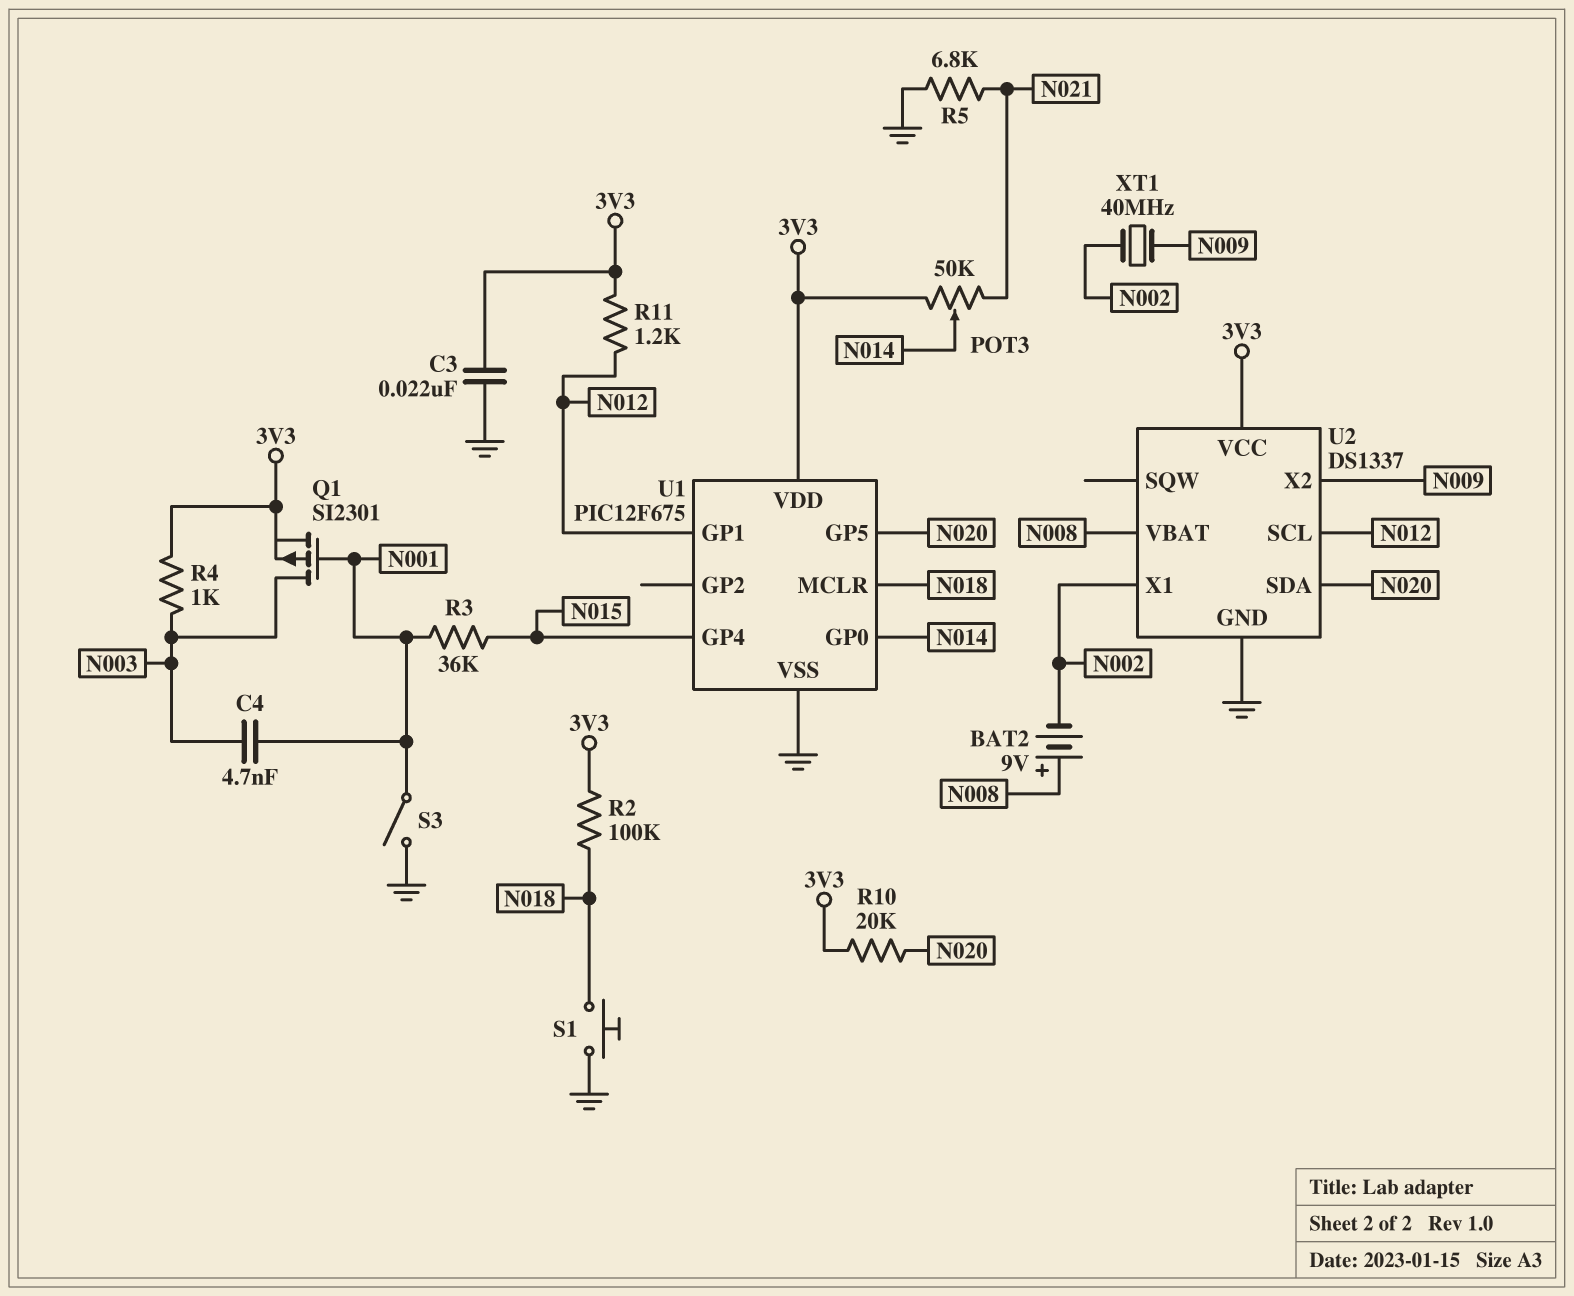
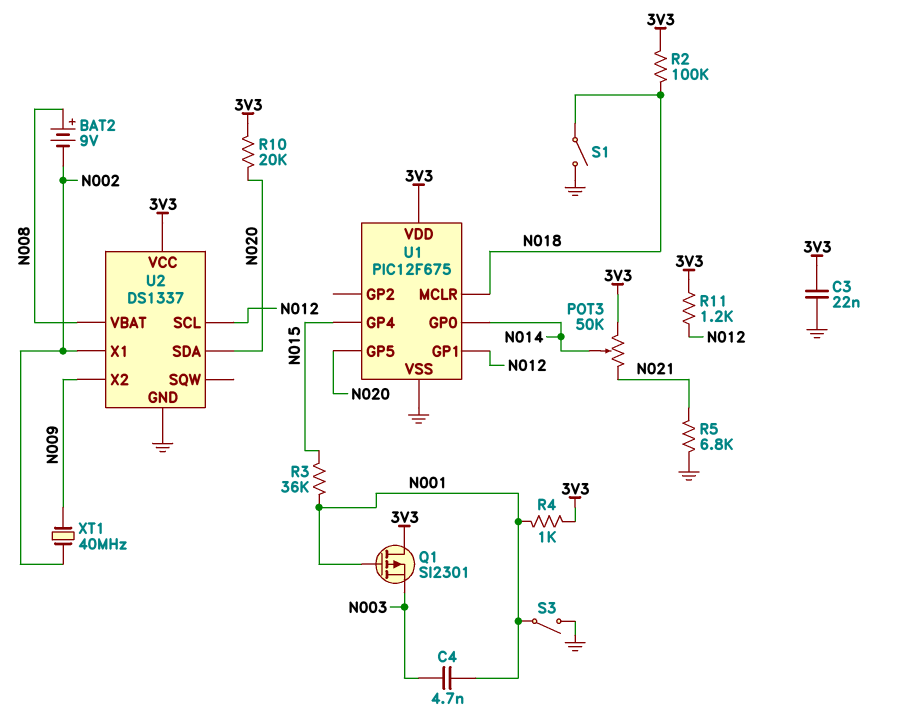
Q1: PMOS SI2301 (G N001, D N003, S 3V3) -> PMOS SI2301 (G N001, D 3V3, S N003)
R4: 1k (3V3, N003) -> 1k (3V3, N001)
S1: button (GND, N018) -> switch (GND, N018)

